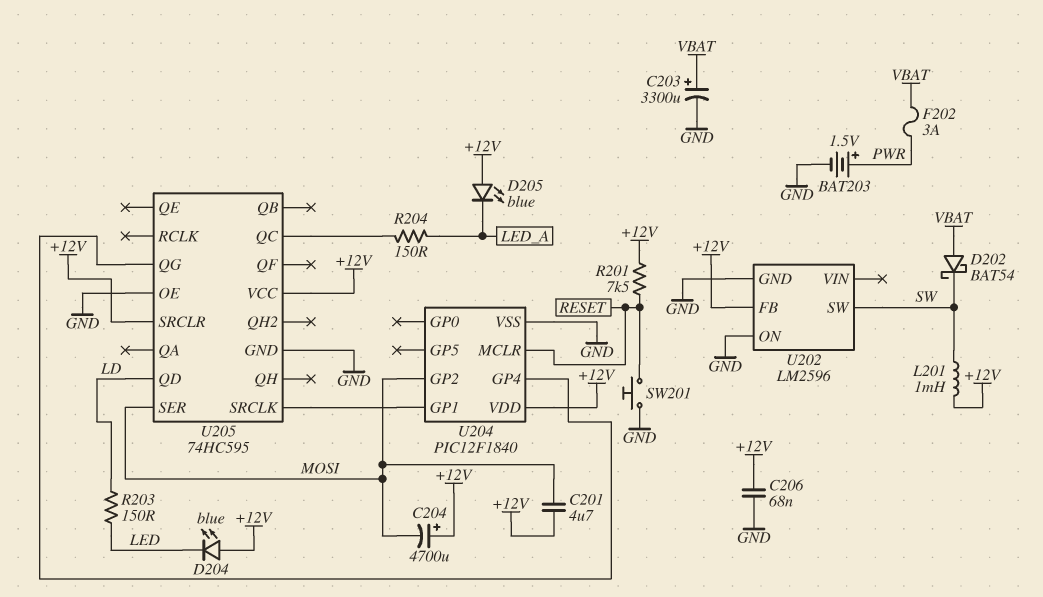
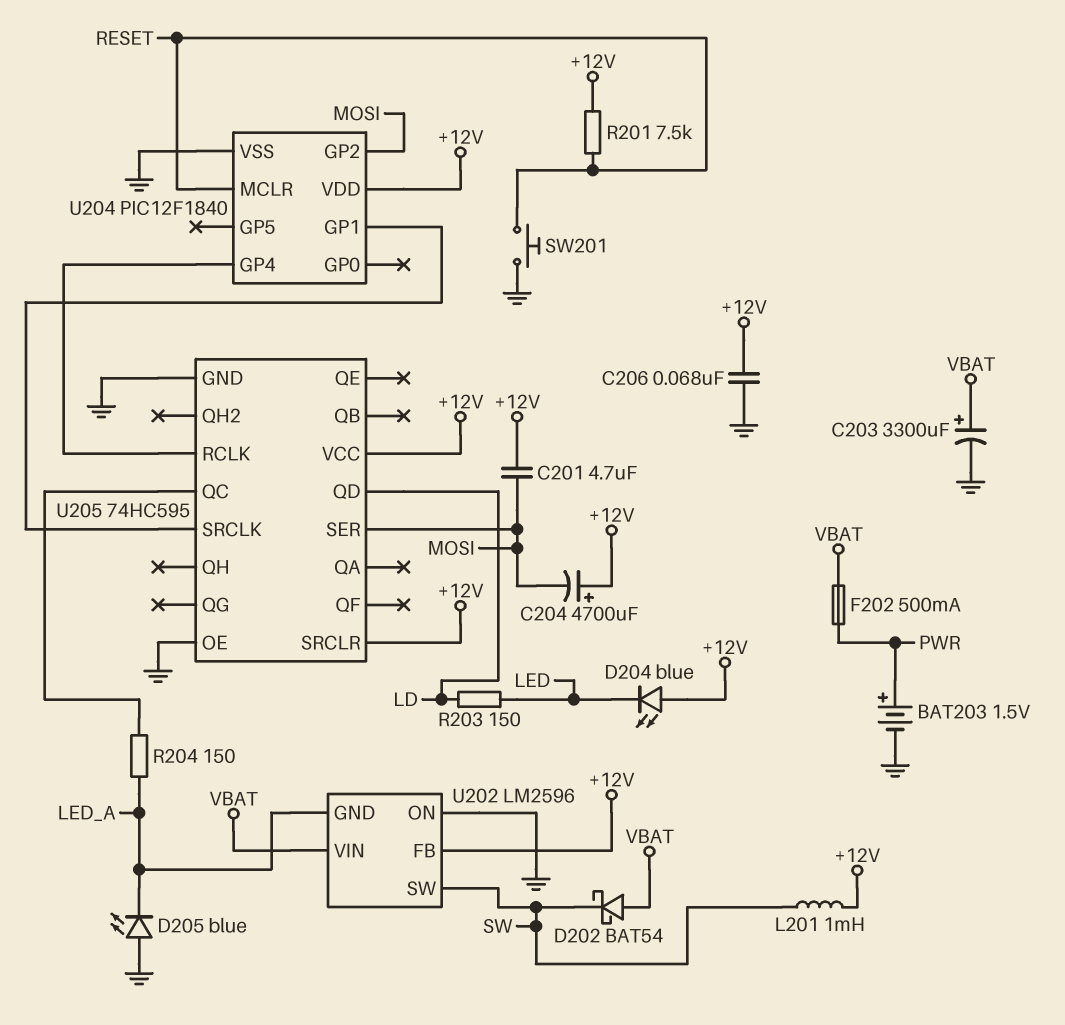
D205: LED blue (A +12V, K LED_A) -> LED blue (A GND, K LED_A)
F202: 3A (PWR, VBAT) -> 500mA (PWR, VBAT)
U202 pin GND: GND -> LED_A
U202 pin VIN: none -> VBAT
U205 pin QG: U204/GP4 -> none
U205 pin RCLK: none -> U204/GP4

